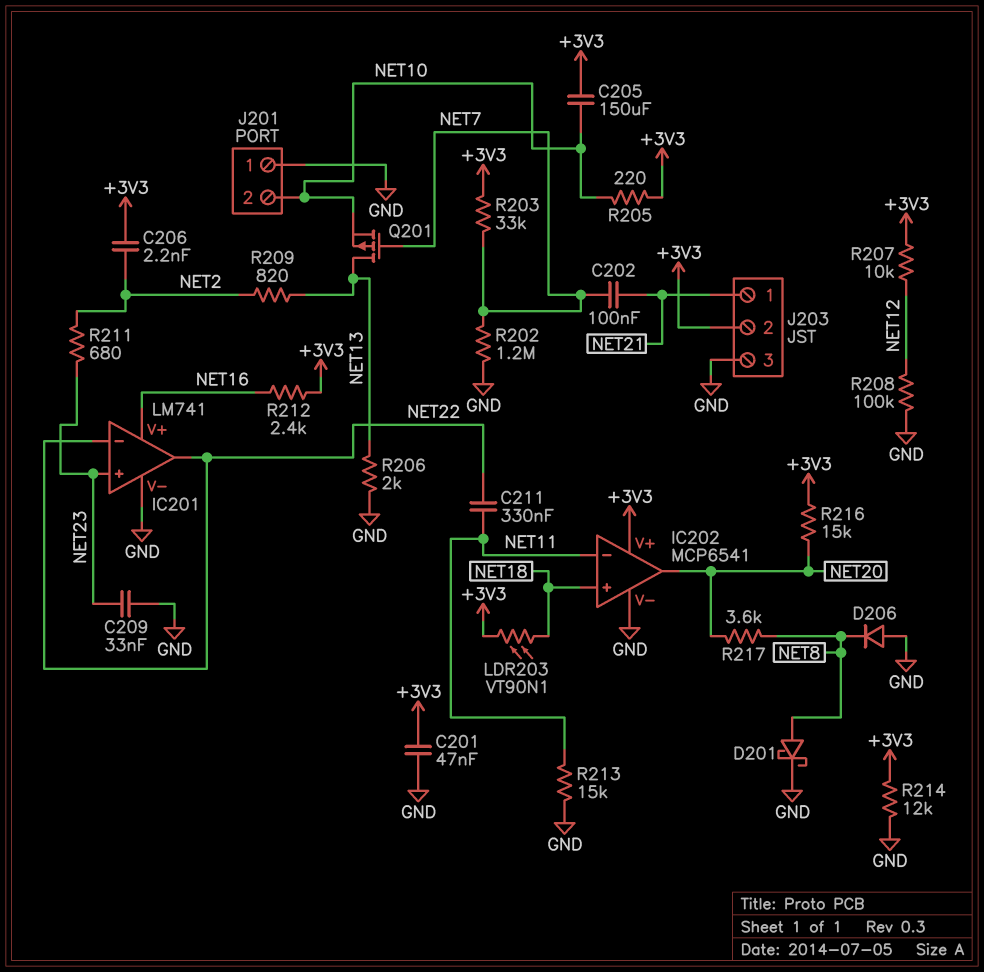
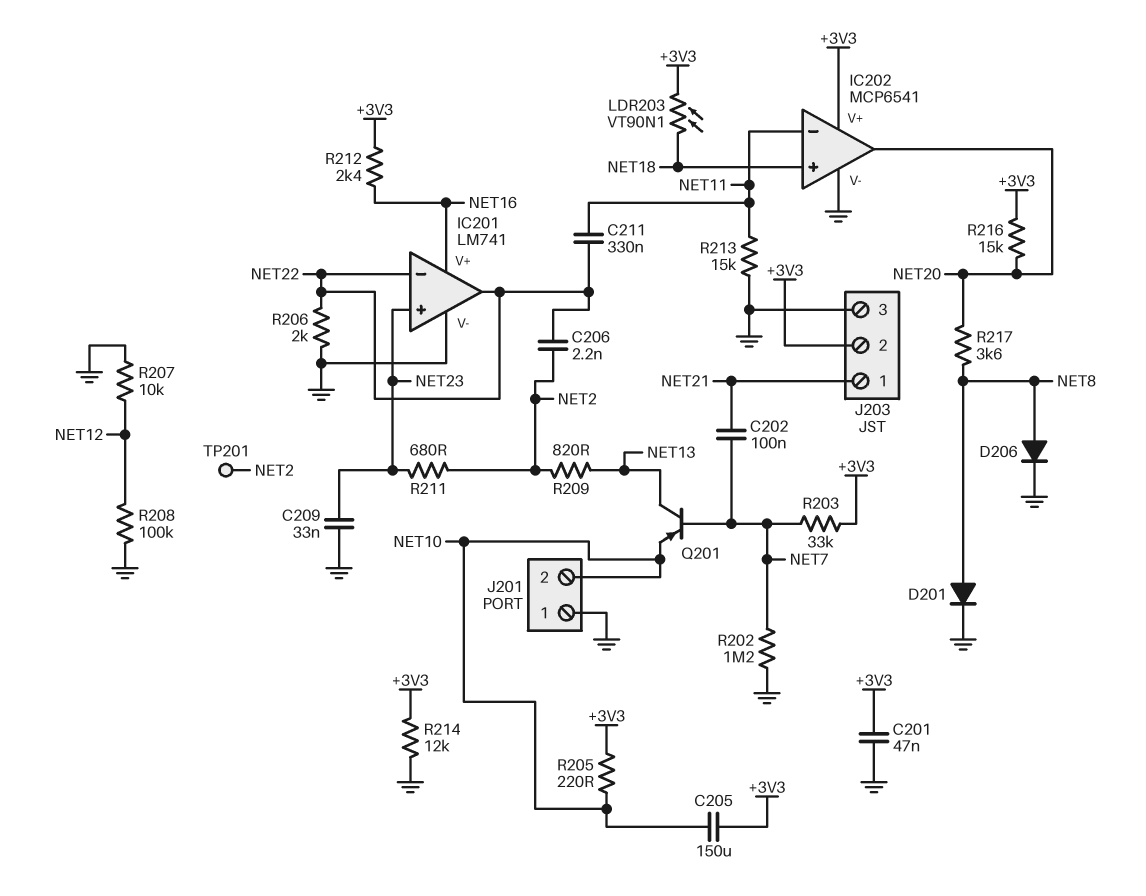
C206: 2.2nF (+3V3, NET2) -> 2.2nF (NET2, NET22)
D201: schottky (A NET8, K GND) -> diode (A NET8, K GND)
D206: diode (A GND, K NET8) -> diode (A NET8, K GND)
Q201: PMOS (G NET7, D NET13, S NET10) -> PNP (B NET7, C NET13, E NET10)
R206: 2k (GND, NET13) -> 2k (GND, NET22)
R207: 10k (+3V3, NET12) -> 10k (GND, NET12)
TP201: none -> test point (NET2)

